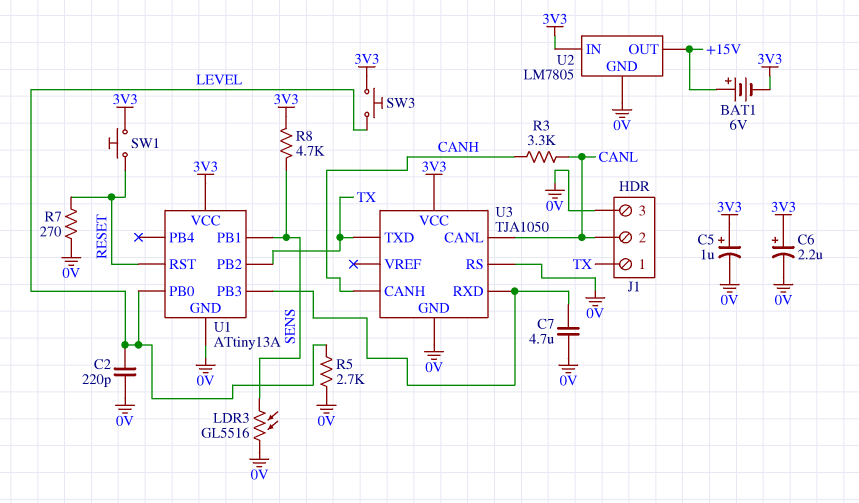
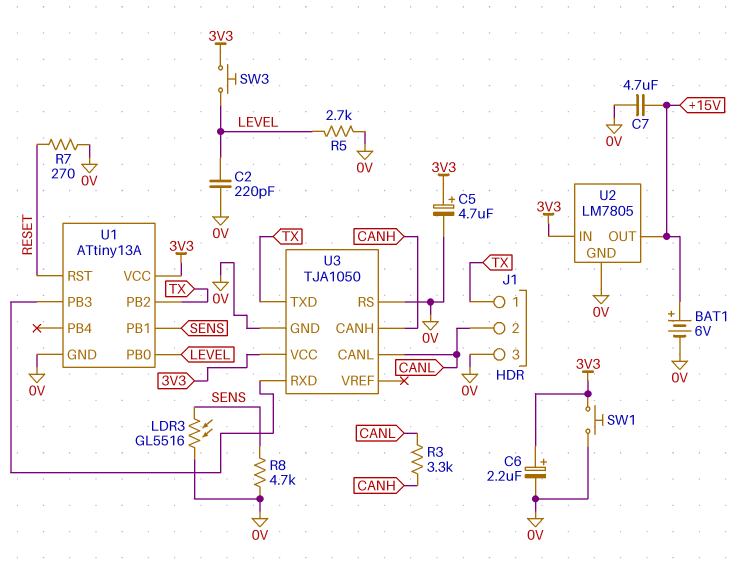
BAT1: 6V (plus +15V, minus 3V3) -> 6V (plus +15V, minus 0V)
C5: 1uF (plus 3V3, minus 0V) -> 4.7uF (plus 3V3, minus 0V)
C7: 4.7uF (0V, U1/PB3) -> 4.7uF (+15V, 0V)
R8: 4.7k (3V3, SENS) -> 4.7k (0V, SENS)
SW1: button (3V3, RESET) -> button (0V, 3V3)

